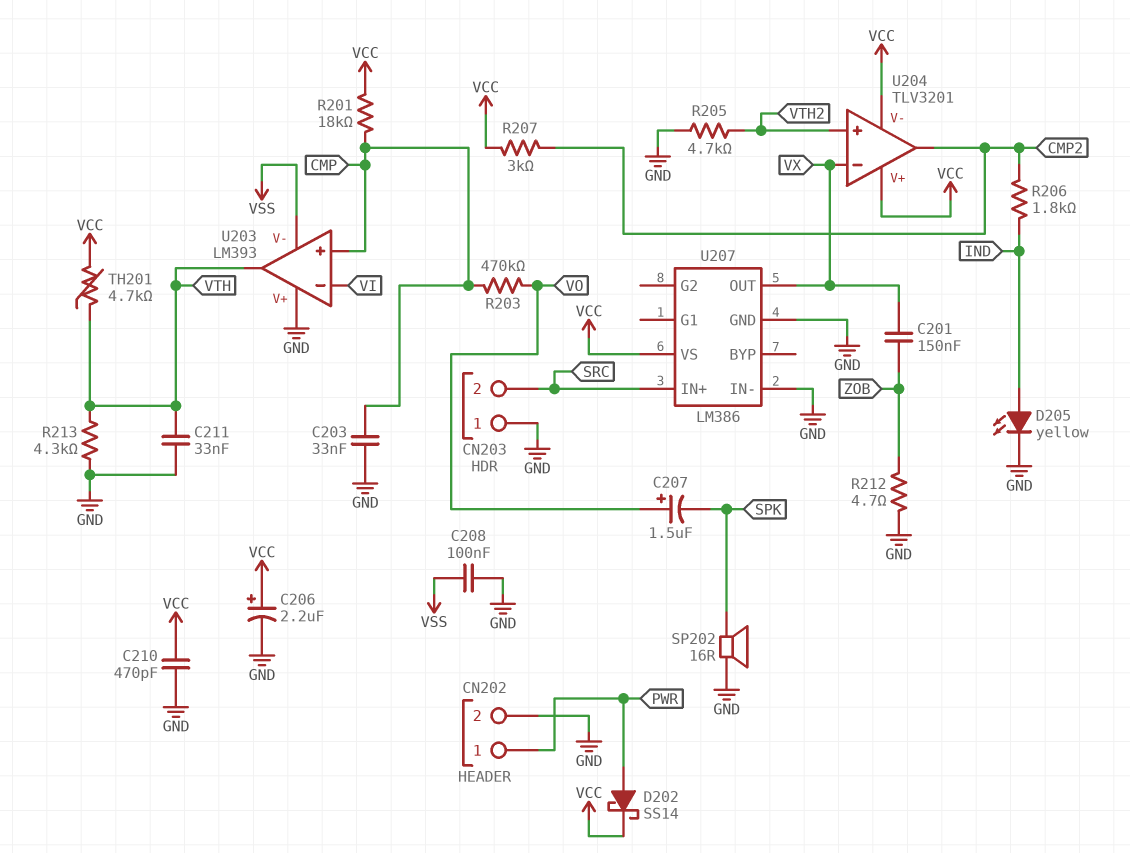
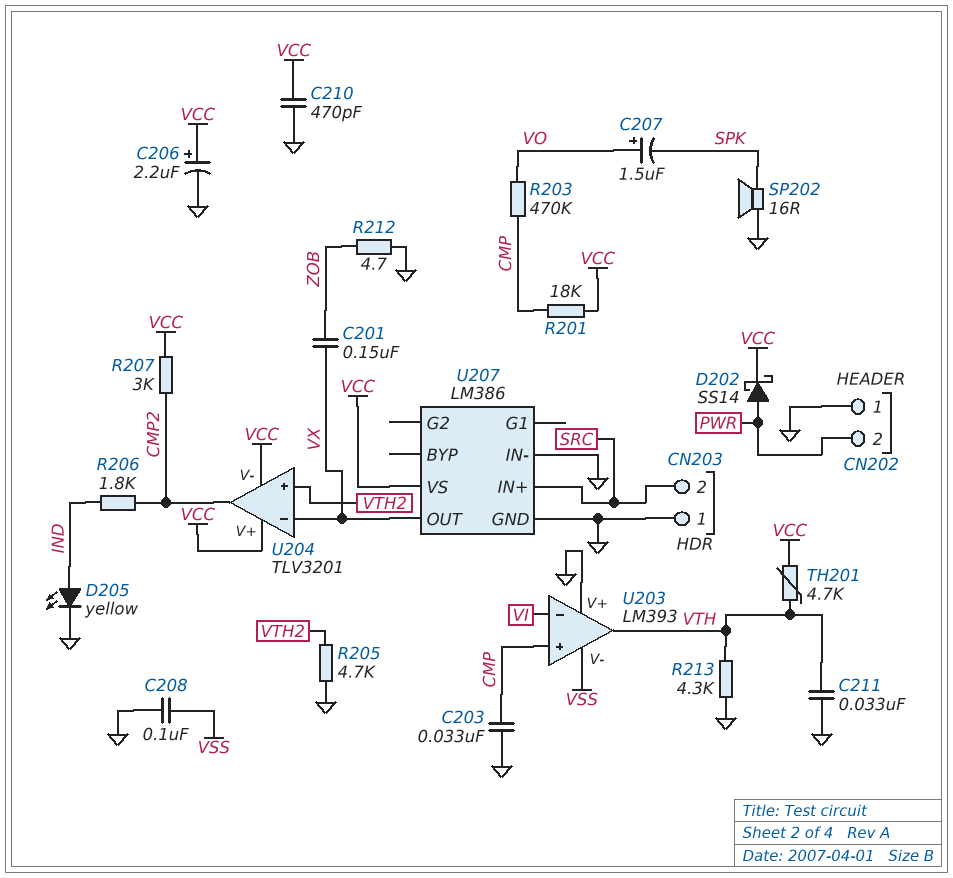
CN202 pin 1: PWR -> GND
CN202 pin 2: GND -> PWR

